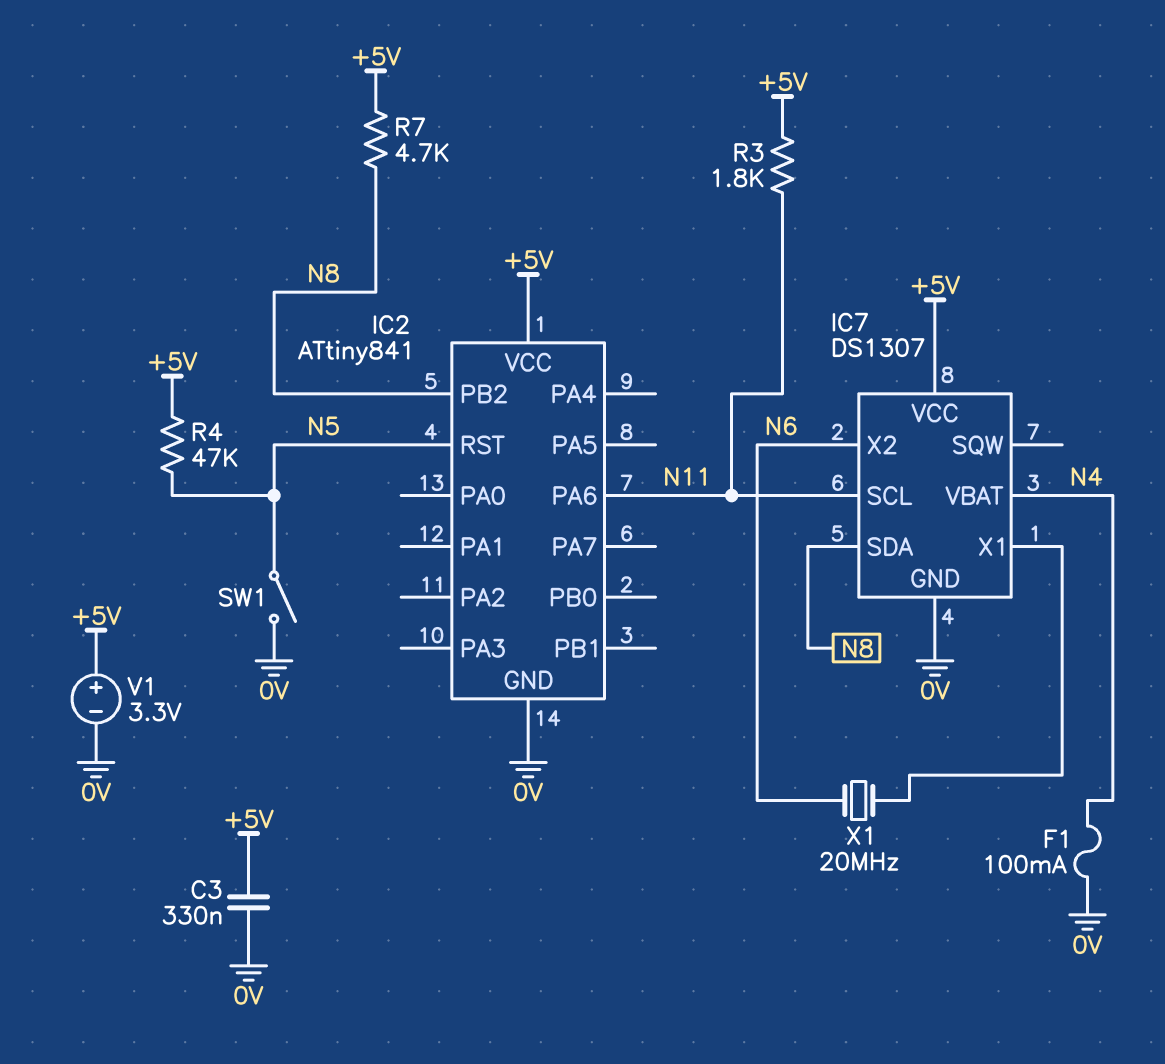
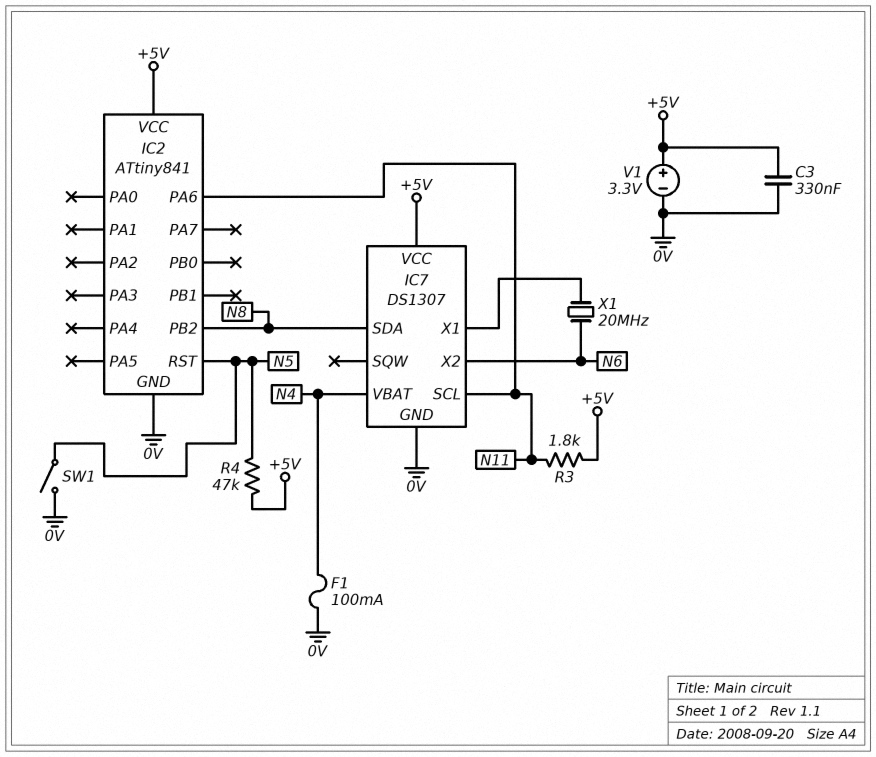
R7: 4.7k (+5V, N8) -> none

